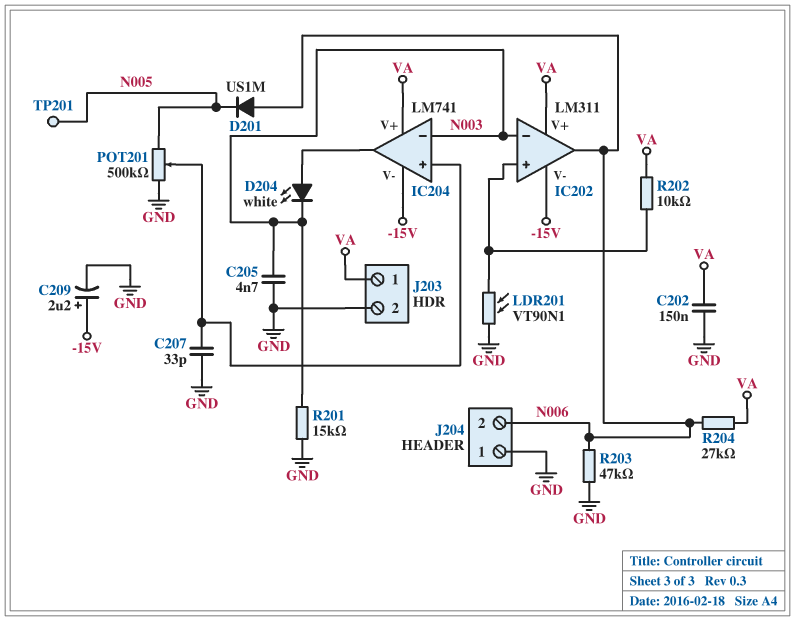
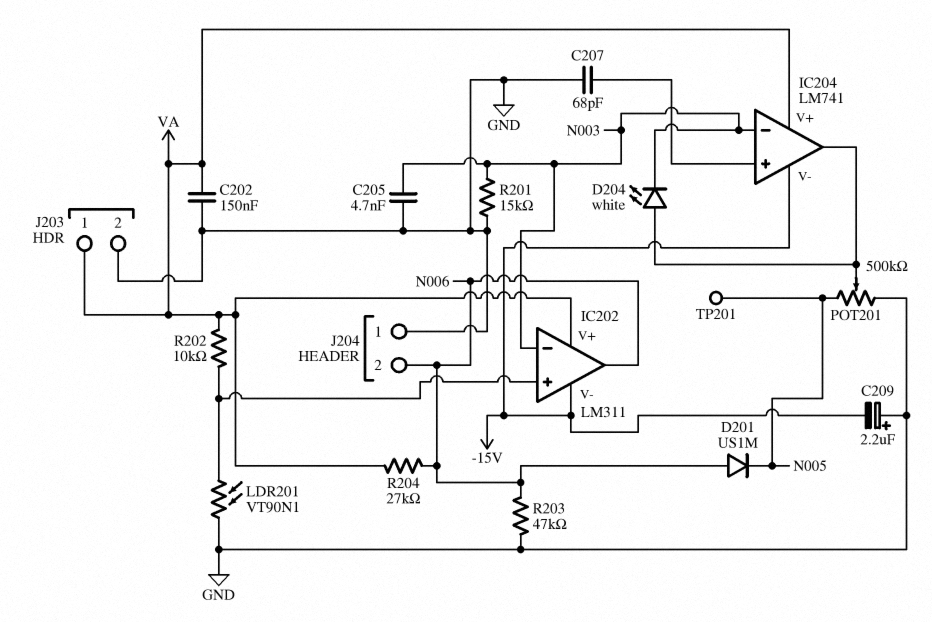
C207: 33pF (GND, IC204/in+) -> 68pF (GND, IC204/in+)
C209: 2.2uF (plus -15V, minus GND) -> 2.2uF (plus GND, minus -15V)
POT201: 500k (GND, N005, wiper IC204/in+) -> 500k (GND, N005, wiper IC204/out)

